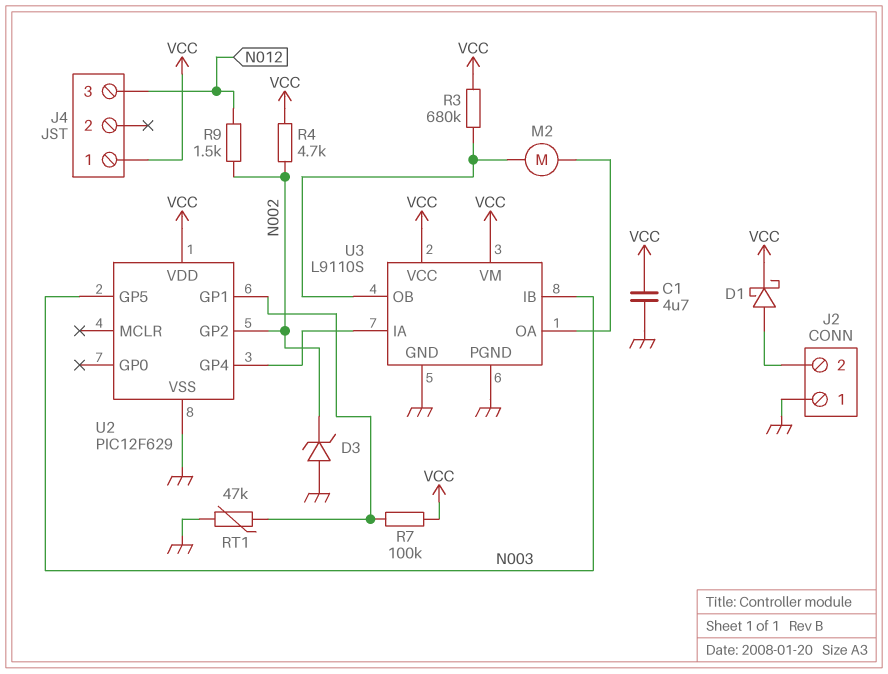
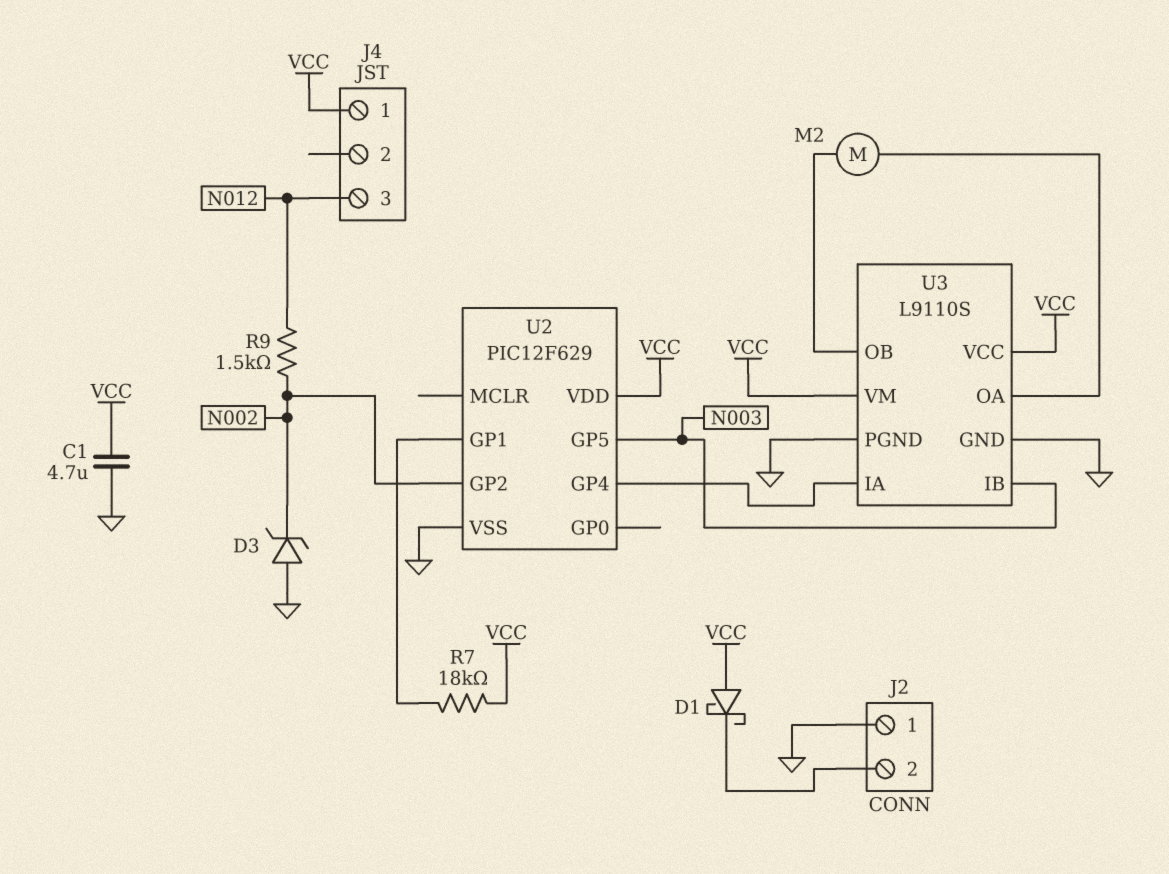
D1: schottky (A J2/2, K VCC) -> schottky (A VCC, K J2/2)
R3: 680k (U3/OB, VCC) -> none
R4: 4.7k (N002, VCC) -> none
R7: 100k (U2/GP1, VCC) -> 18k (U2/GP1, VCC)
RT1: 47k (GND, U2/GP1) -> none

